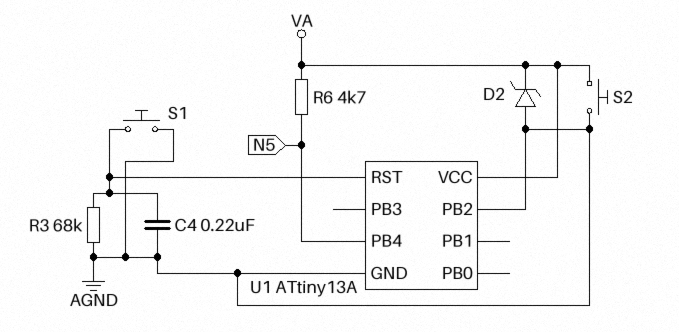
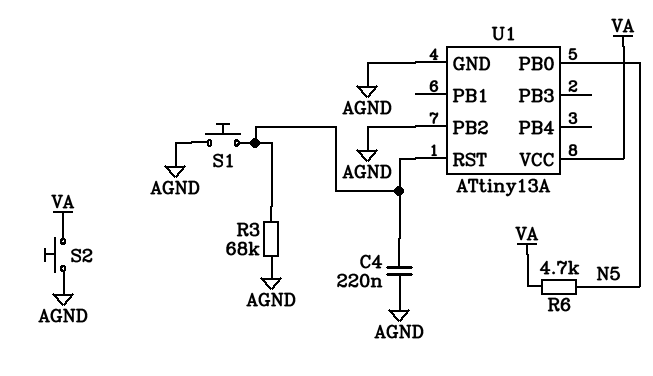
D2: zener (A AGND, K VA) -> none
U1 pin PB0: none -> N5
U1 pin PB4: N5 -> none

